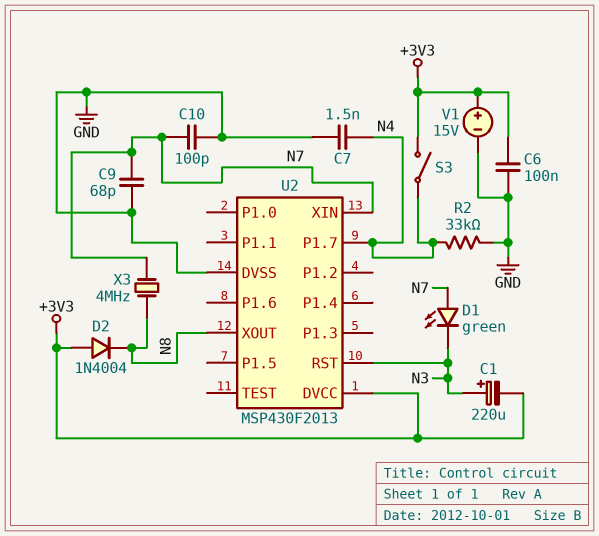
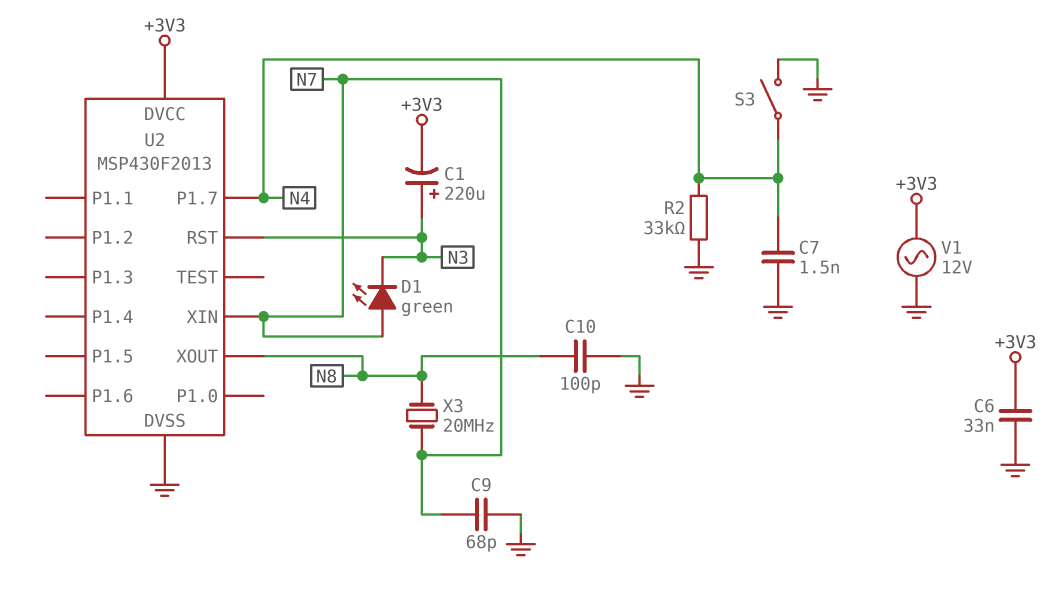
C6: 100nF (+3V3, GND) -> 33nF (+3V3, GND)
C10: 100pF (GND, N7) -> 100pF (GND, N8)
D2: diode 1N4004 (A +3V3, K N8) -> none
S3: switch (+3V3, N4) -> switch (GND, N4)
V1: 15V (plus +3V3, minus GND) -> AC 12V (+3V3, GND)
X3: 4MHz (N7, N8) -> 20MHz (N7, N8)

